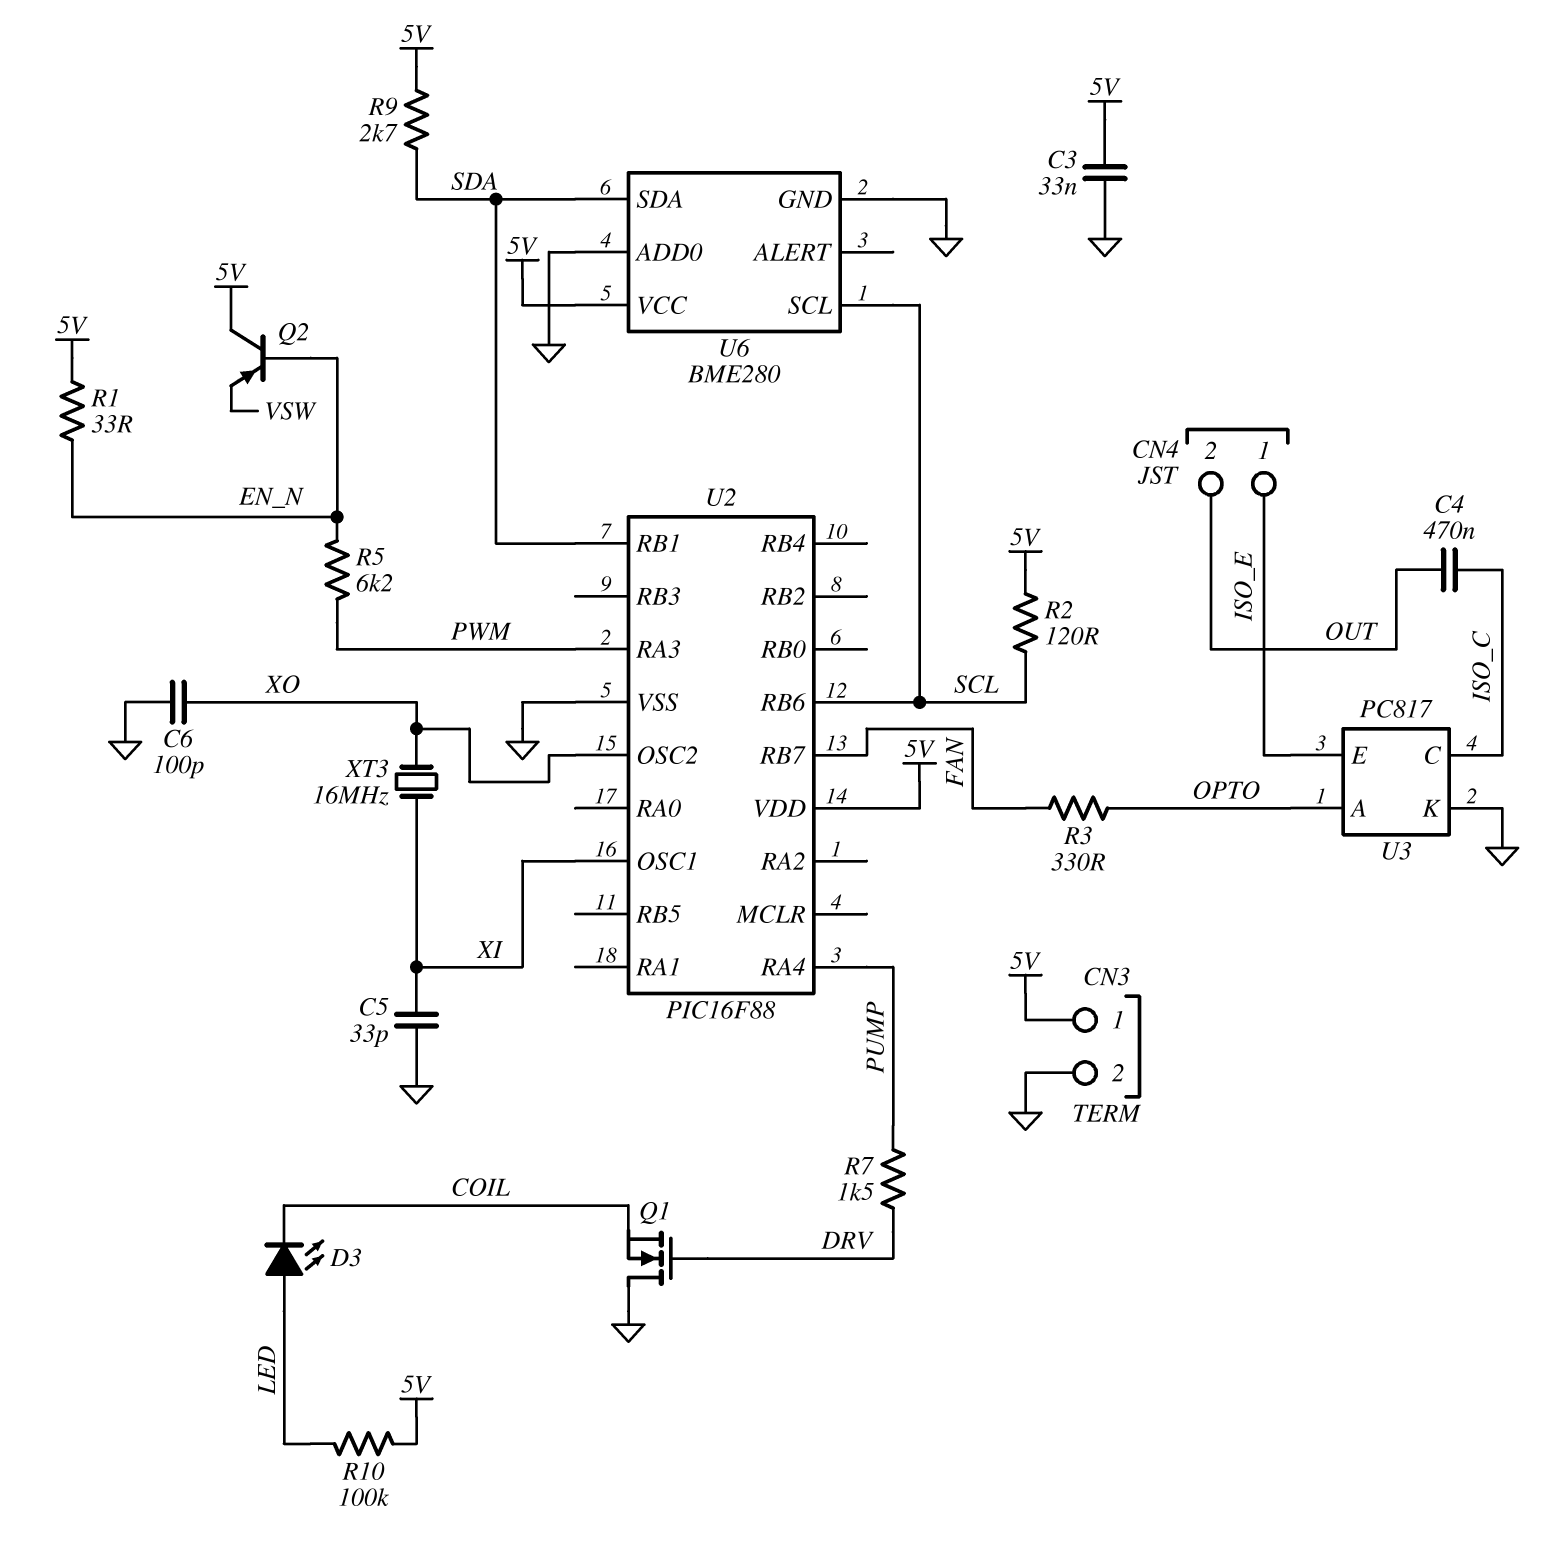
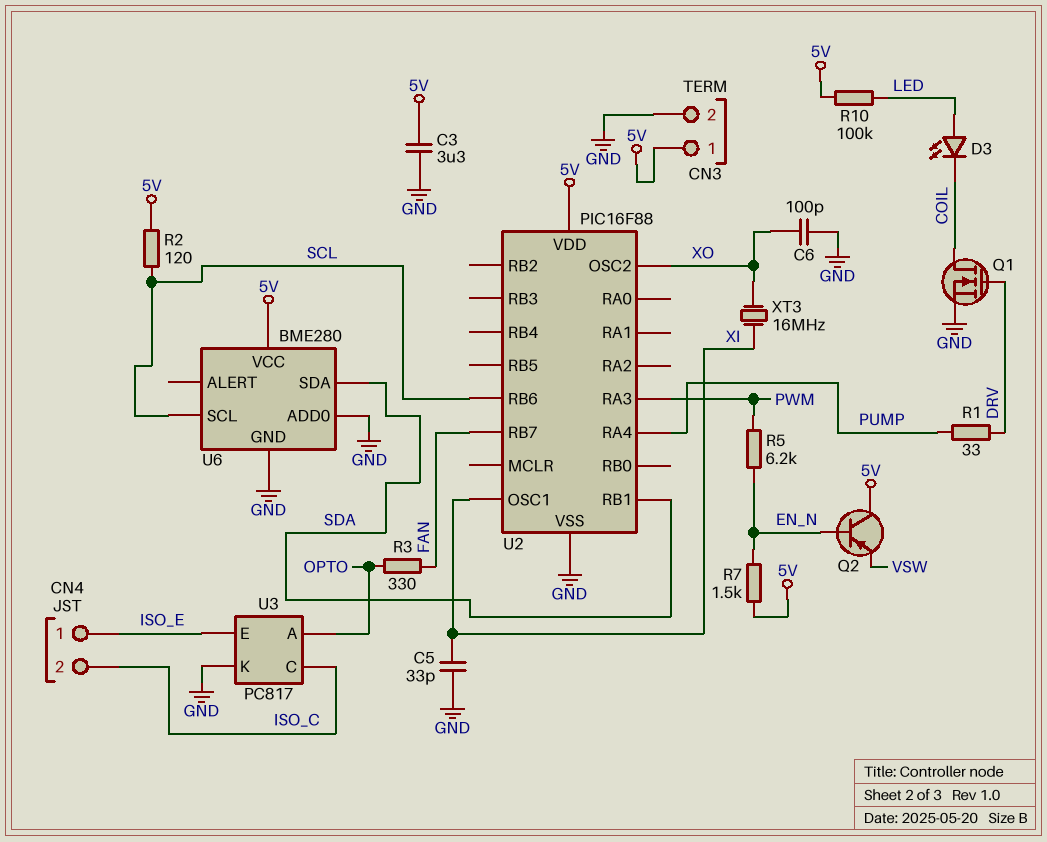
C3: 33nF (5V, GND) -> 3.3uF (5V, GND)
C4: 470nF (ISO_C, OUT) -> none
CN4 pin 2: OUT -> ISO_C
Q1: NMOS (G DRV, D GND, S COIL) -> NMOS (G DRV, D COIL, S GND)
R1: 33 (5V, EN_N) -> 33 (DRV, PUMP)
R7: 1.5k (DRV, PUMP) -> 1.5k (5V, EN_N)
R9: 2.7k (5V, SDA) -> none

